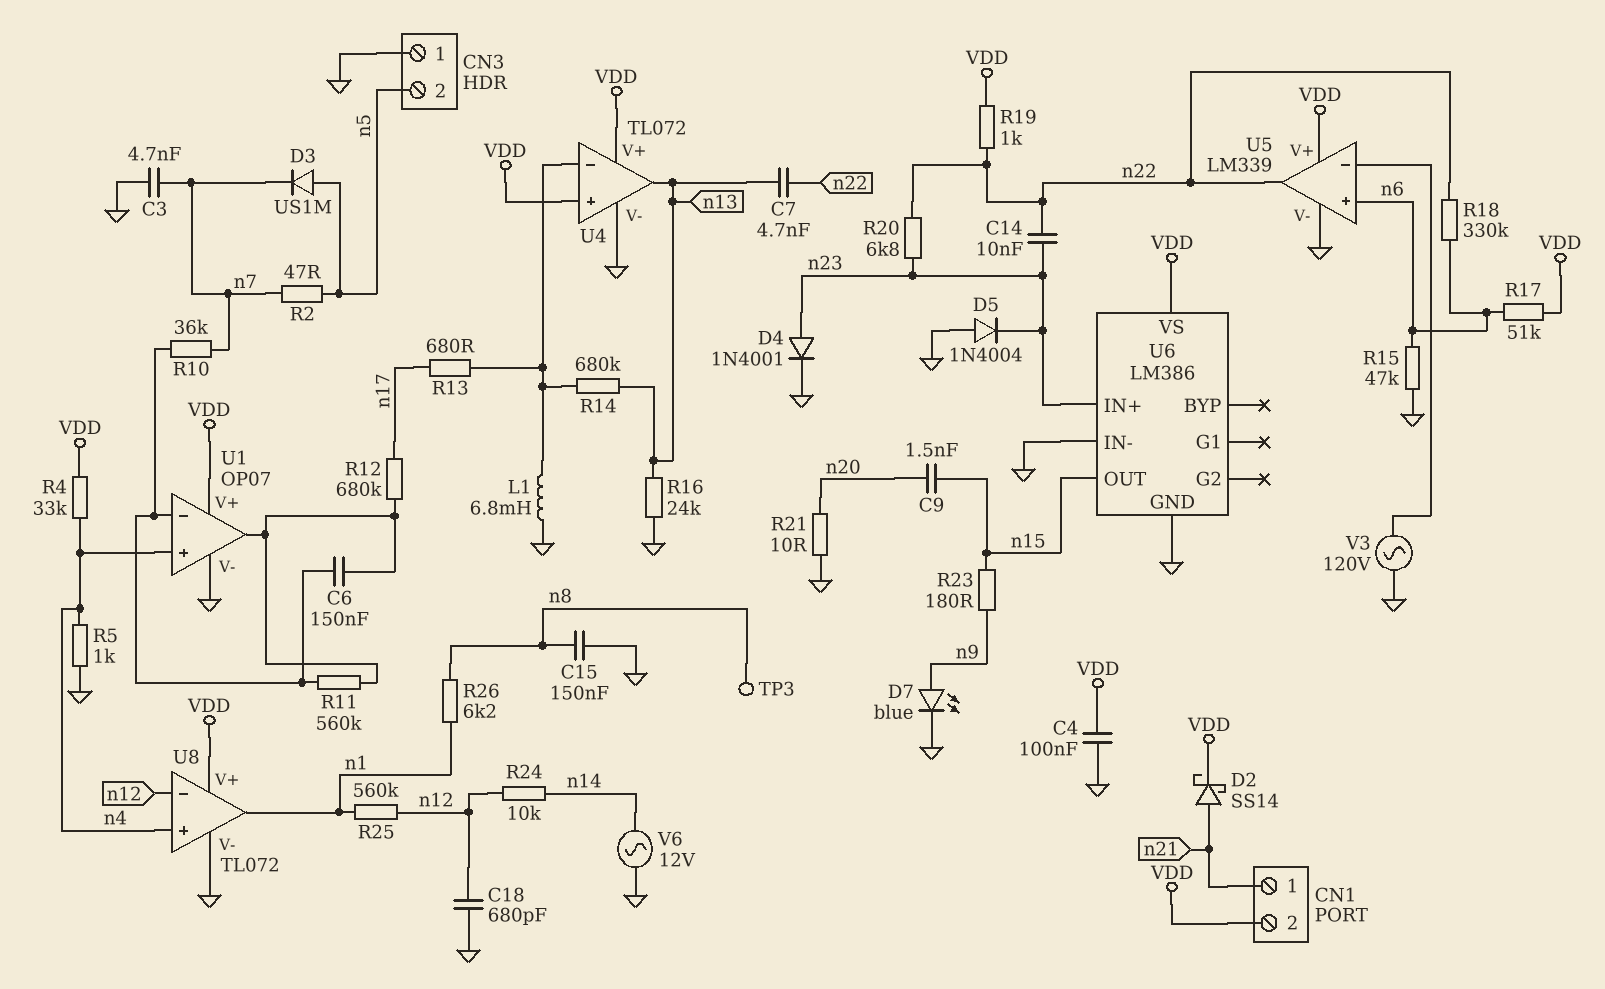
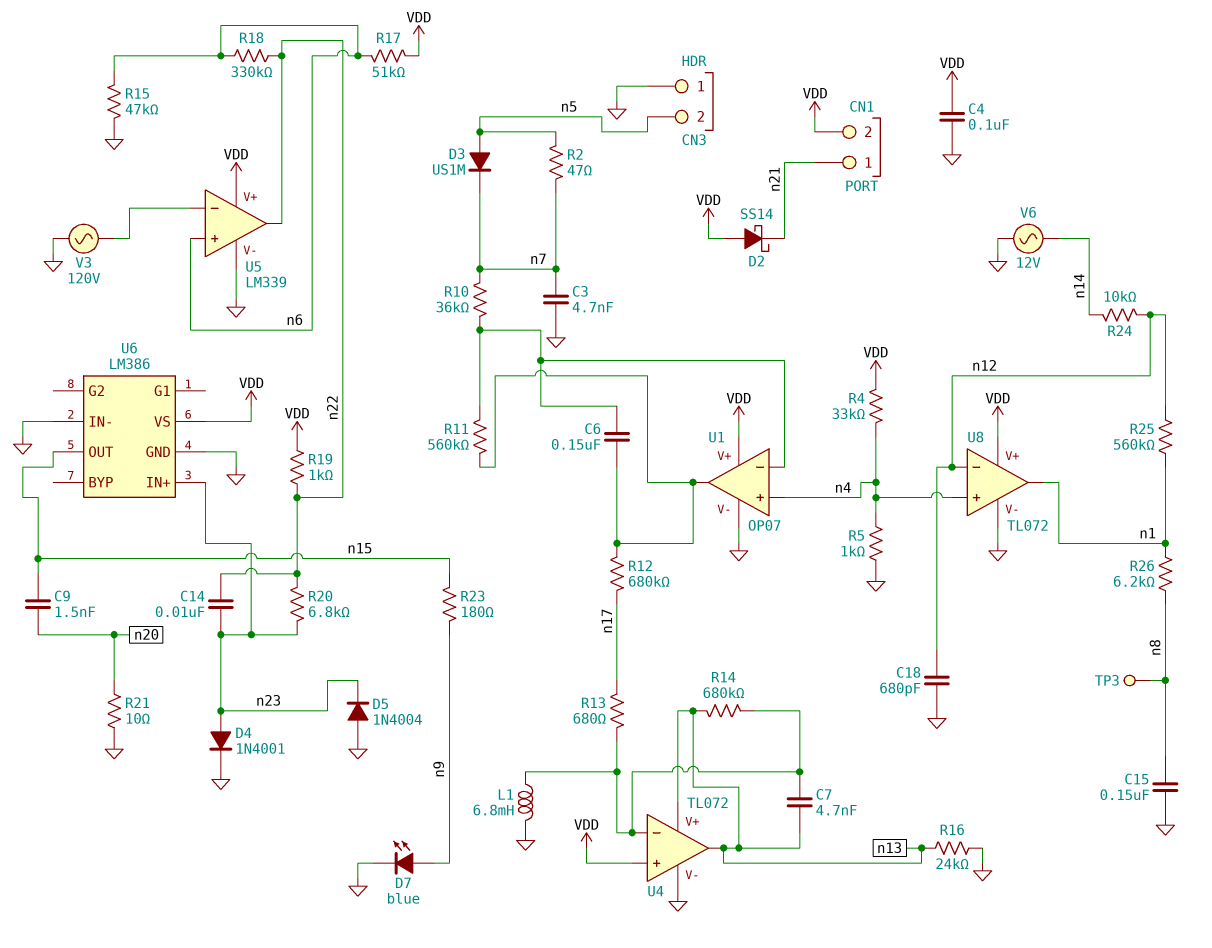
C7: 4.7nF (n13, n22) -> 4.7nF (U4/in-, n13)
D2: schottky SS14 (A n21, K VDD) -> schottky SS14 (A VDD, K n21)
U4 pin V+: VDD -> n13

